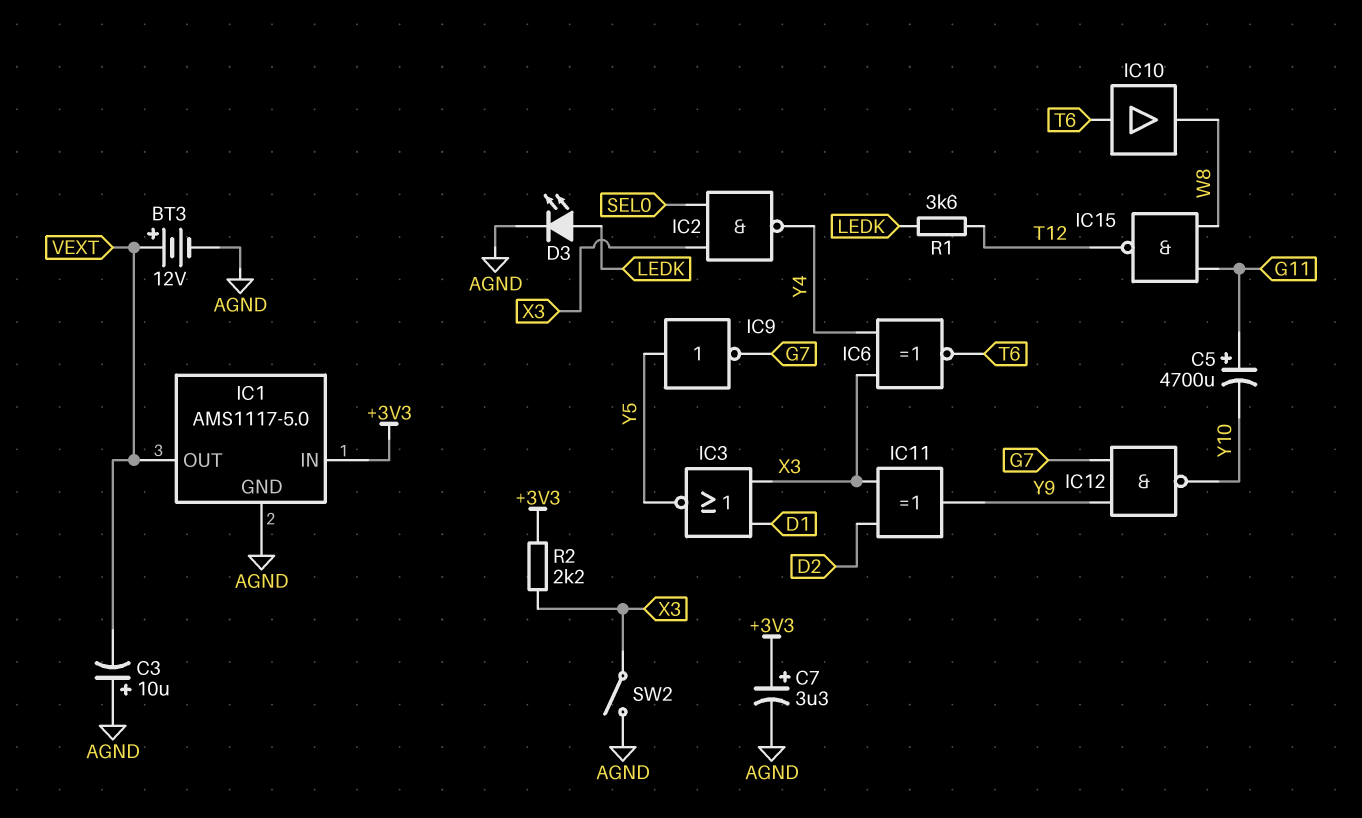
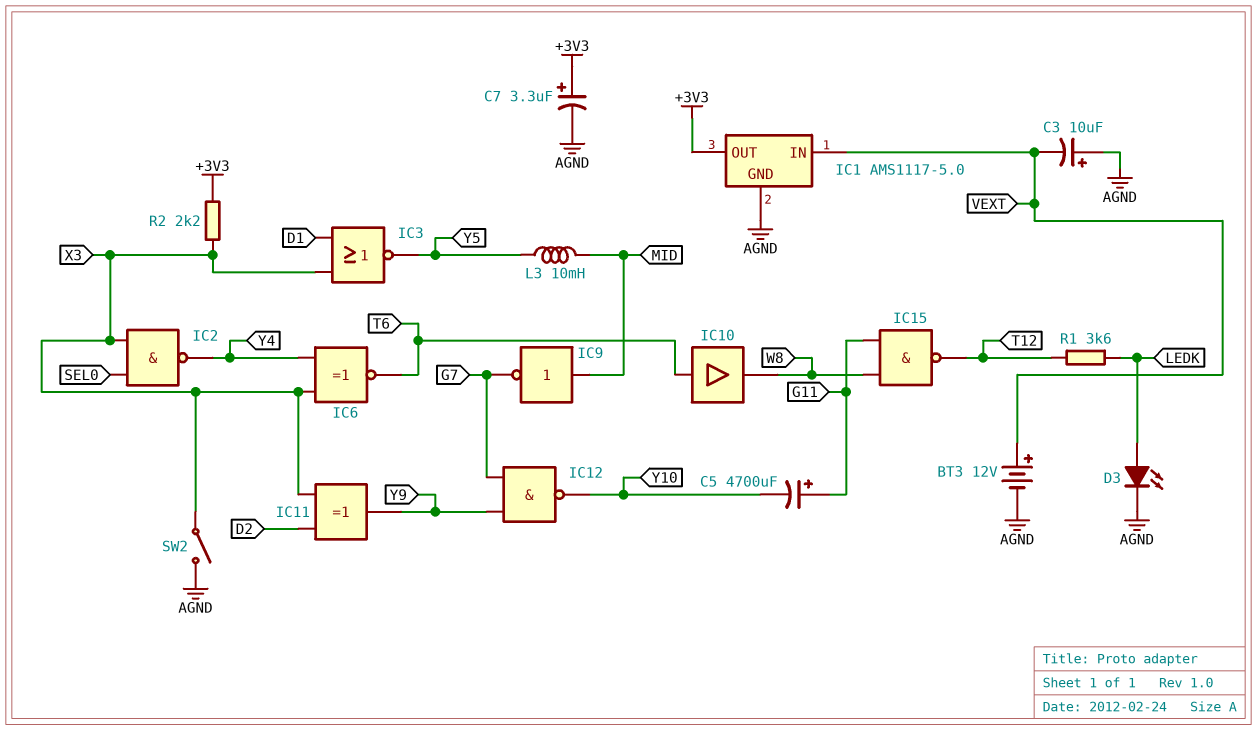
IC1 pin IN: +3V3 -> VEXT
IC1 pin OUT: VEXT -> +3V3
IC9: NOT (in Y5, out G7) -> NOT (in MID, out G7)
L3: none -> 10mH (MID, Y5)

